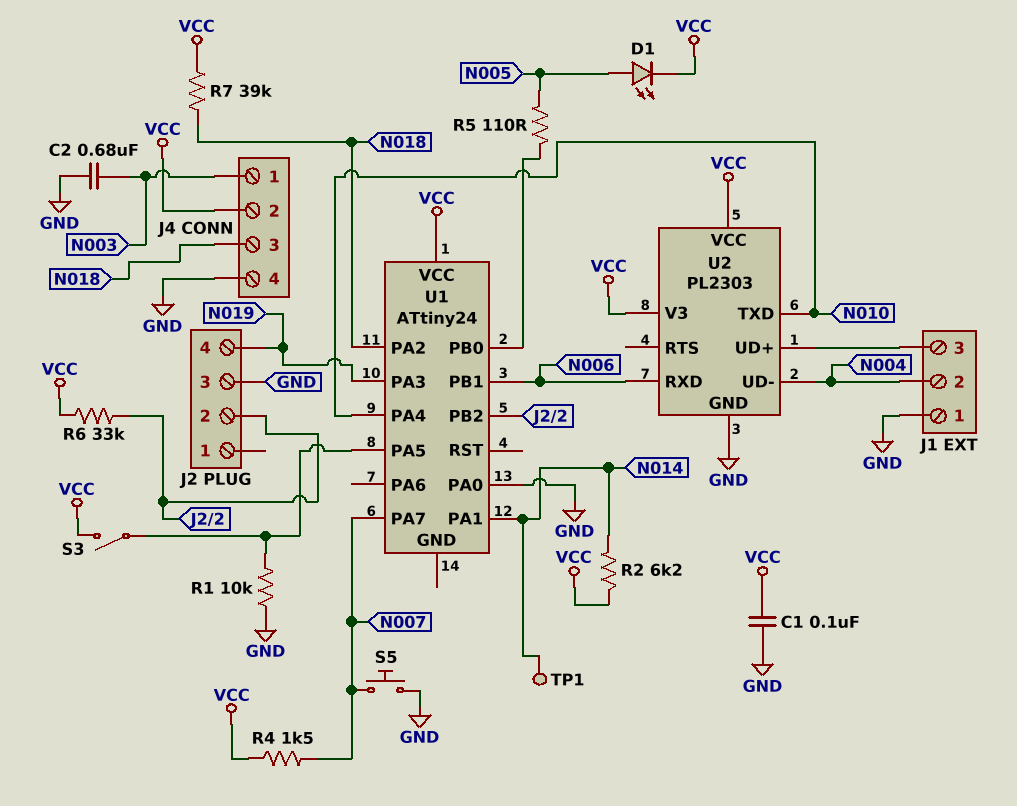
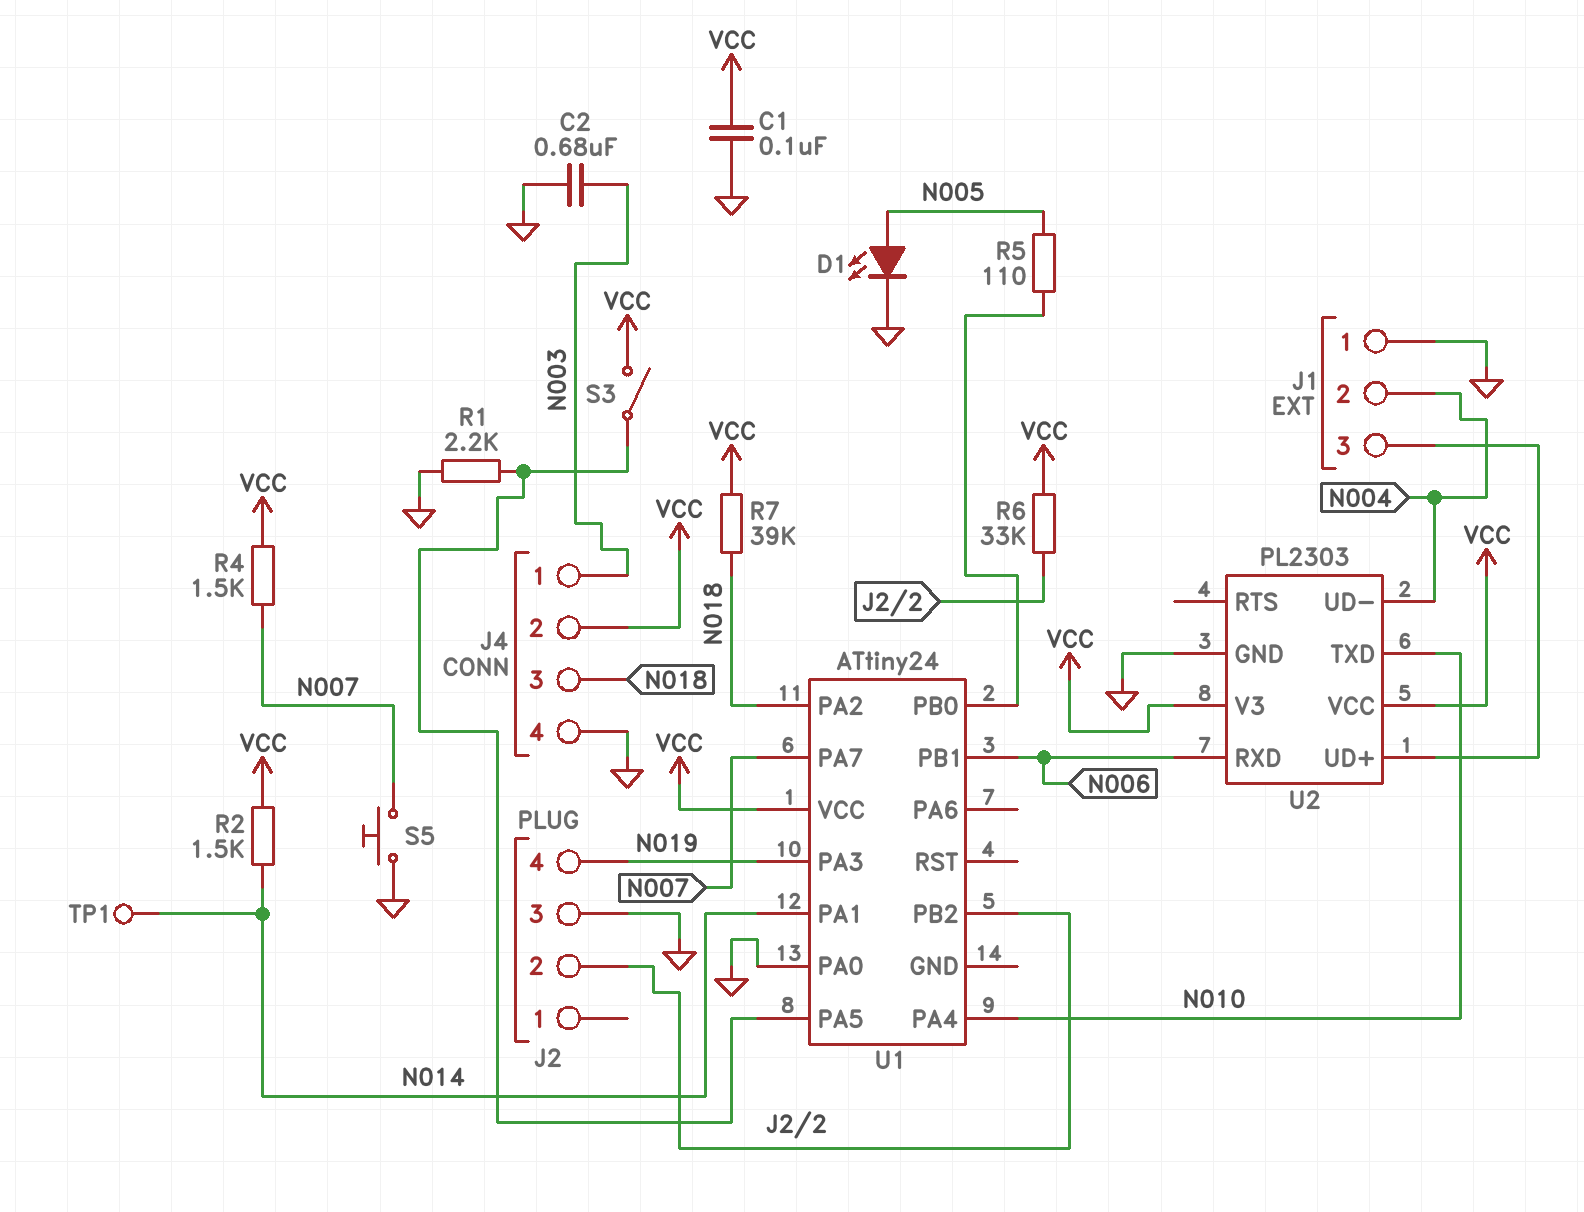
D1: LED (A N005, K VCC) -> LED (A N005, K GND)
R1: 10k (GND, U1/PA5) -> 2.2k (GND, U1/PA5)
R2: 6.2k (N014, VCC) -> 1.5k (N014, VCC)

